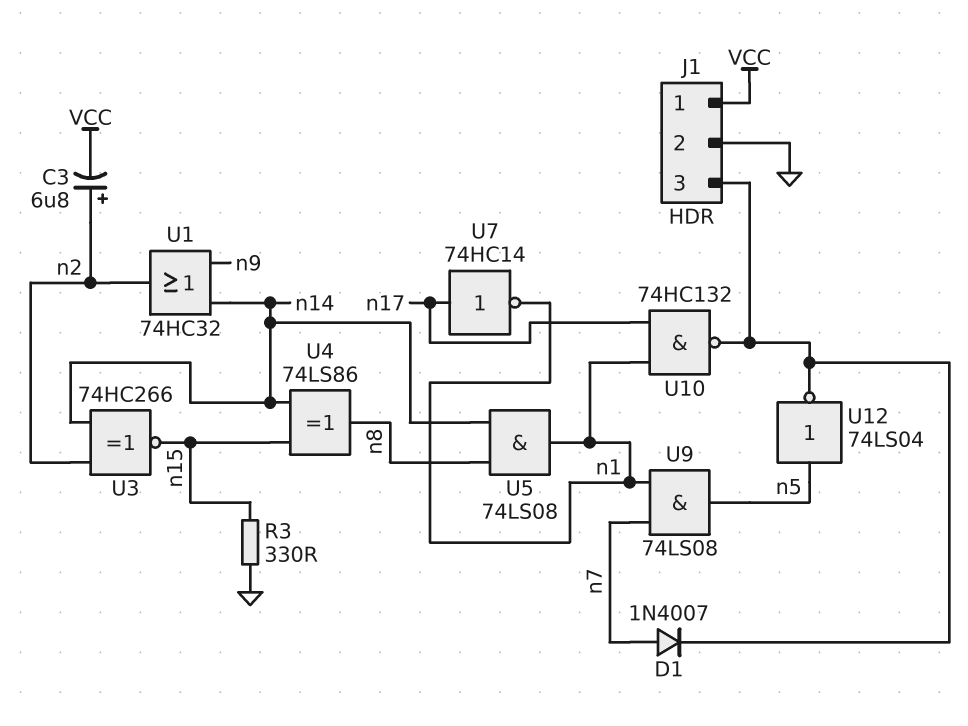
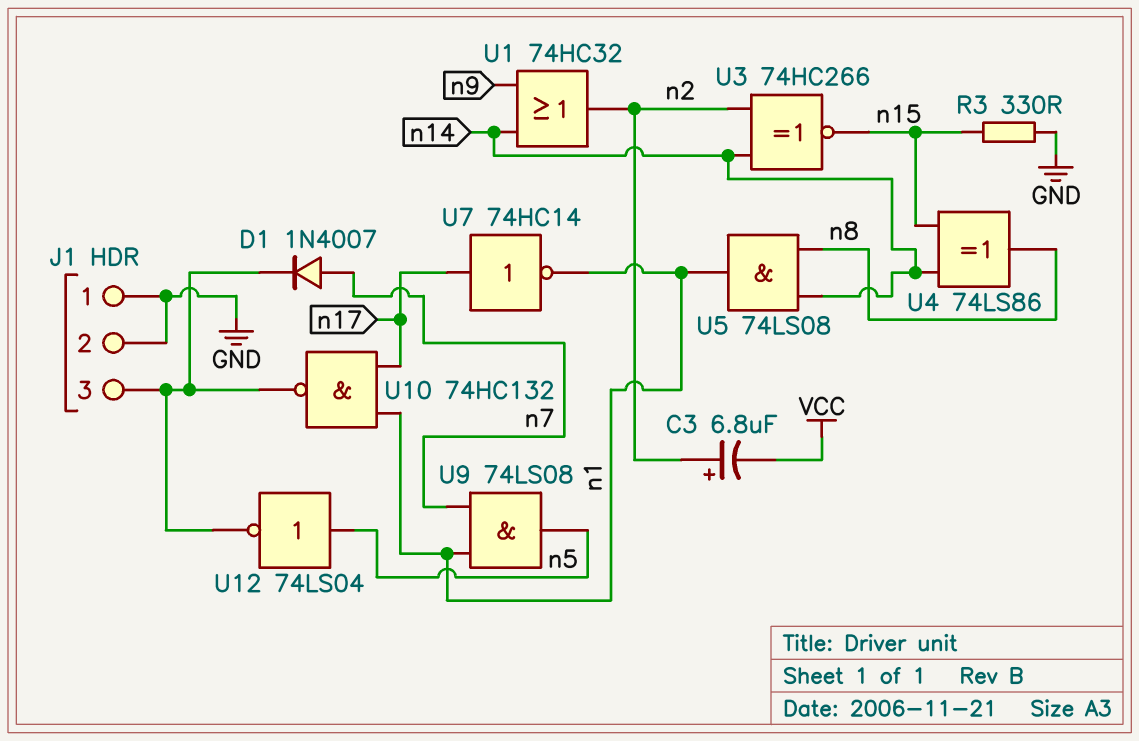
J1 pin 1: VCC -> GND

